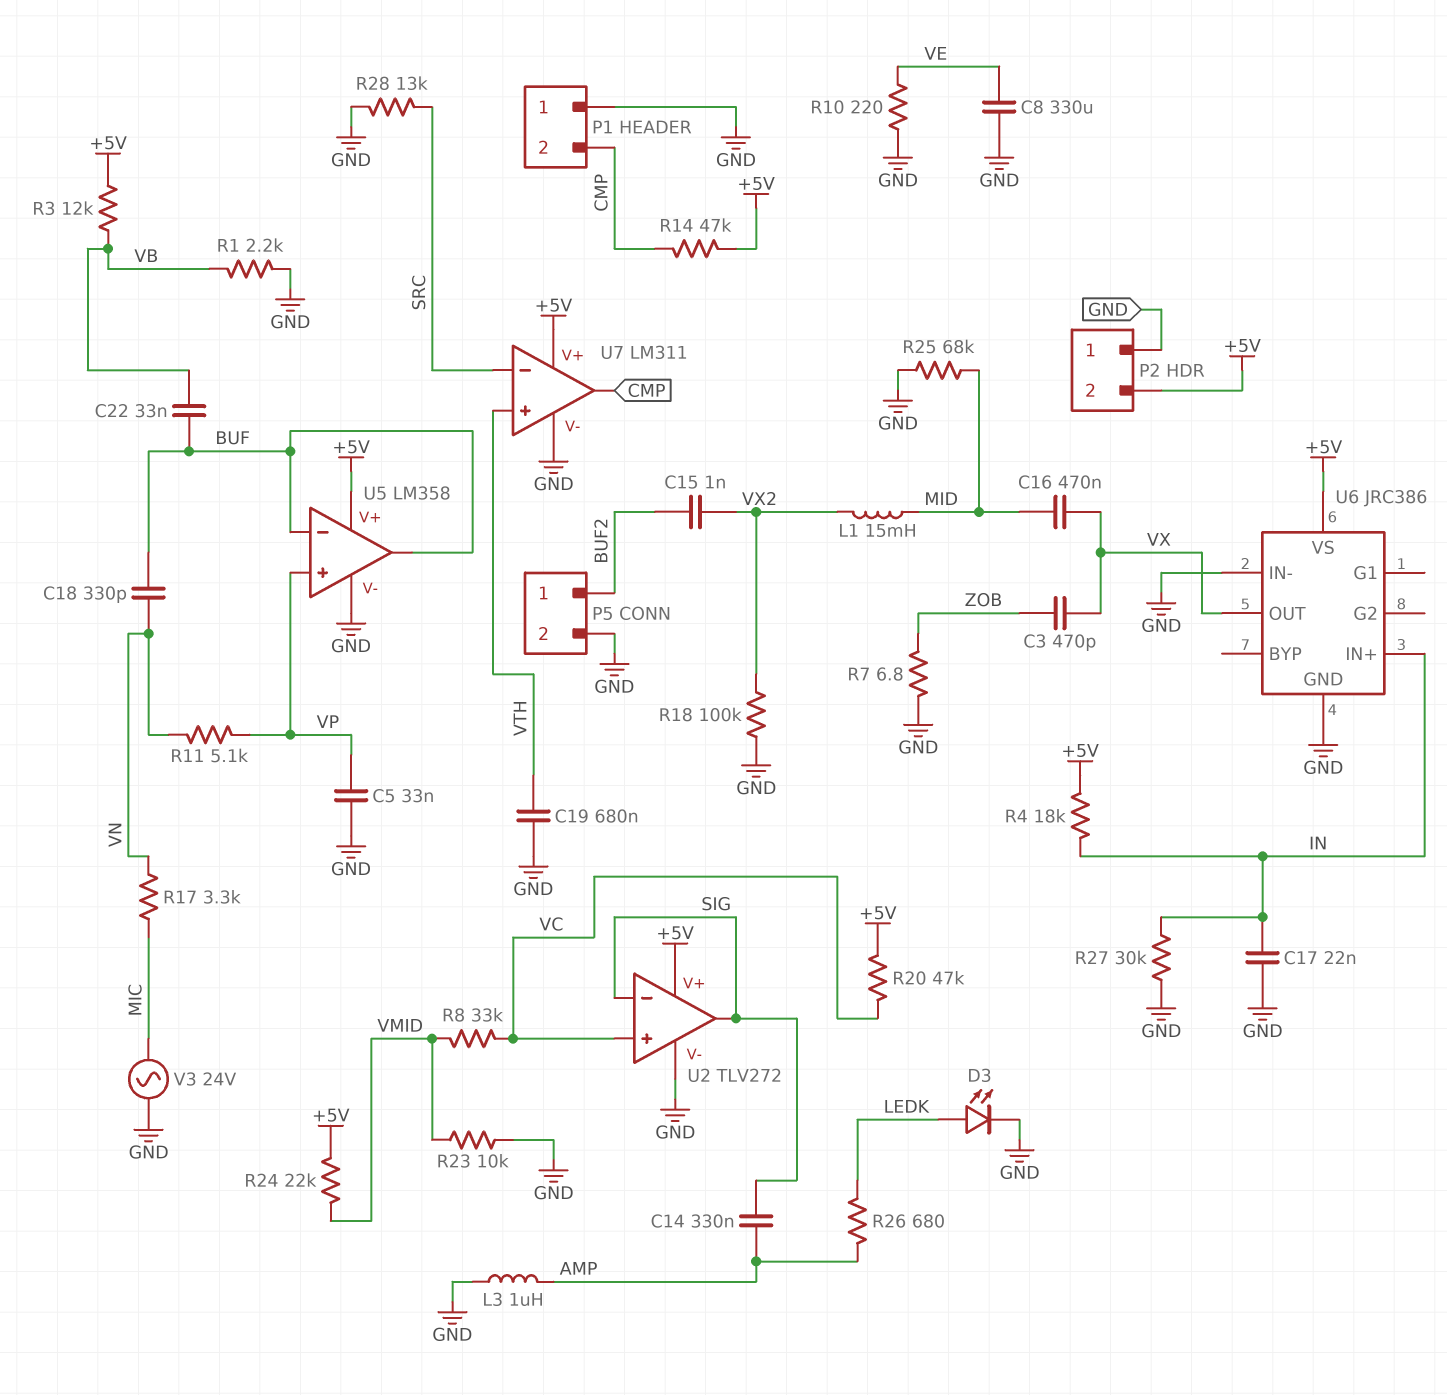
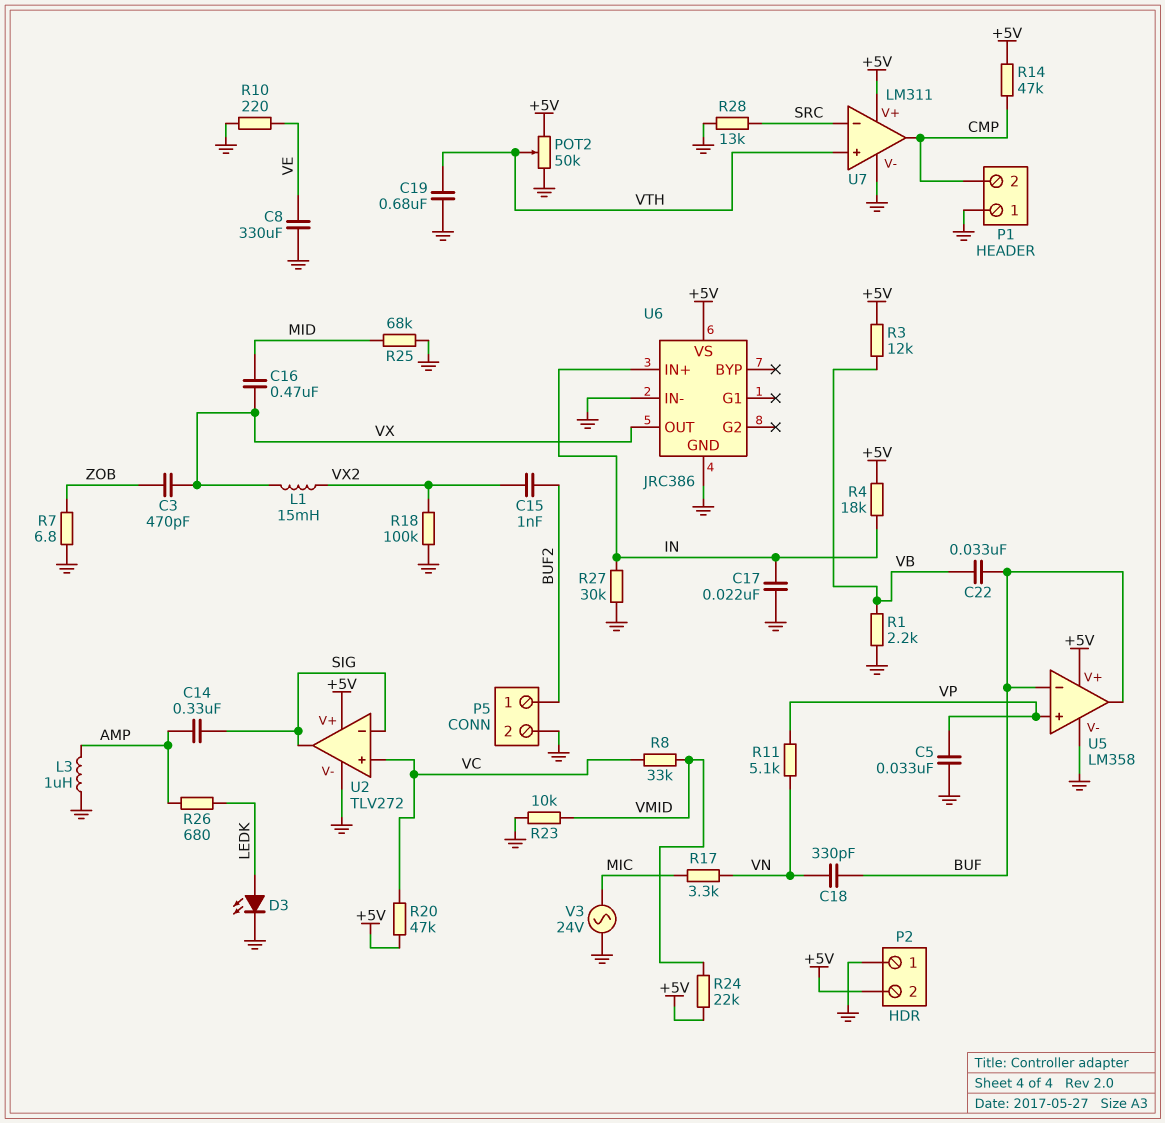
L1: 15mH (MID, VX2) -> 15mH (VX, VX2)
POT2: none -> 50k (+5V, GND, wiper VTH)

